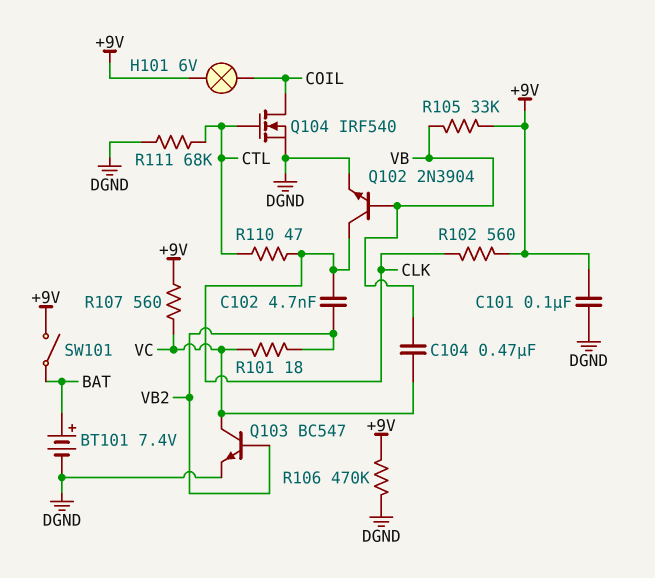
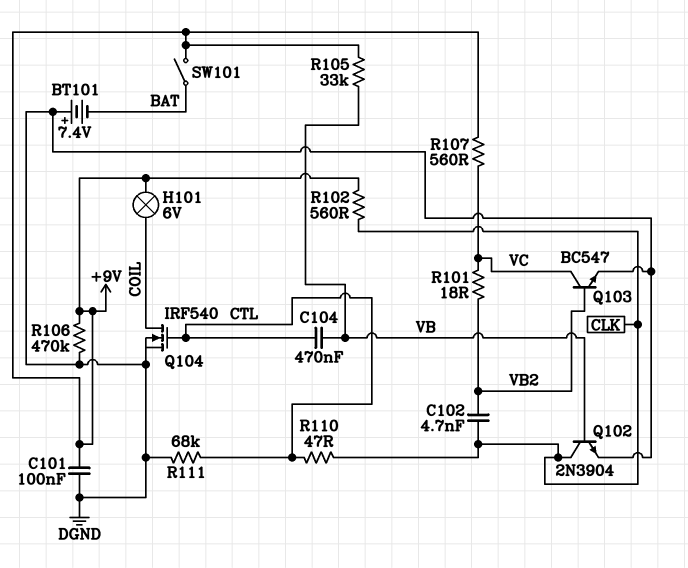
BT101: 7.4V (plus BAT, minus DGND) -> 7.4V (plus DGND, minus BAT)
C104: 470nF (VB, VC) -> 470nF (CTL, VB)

